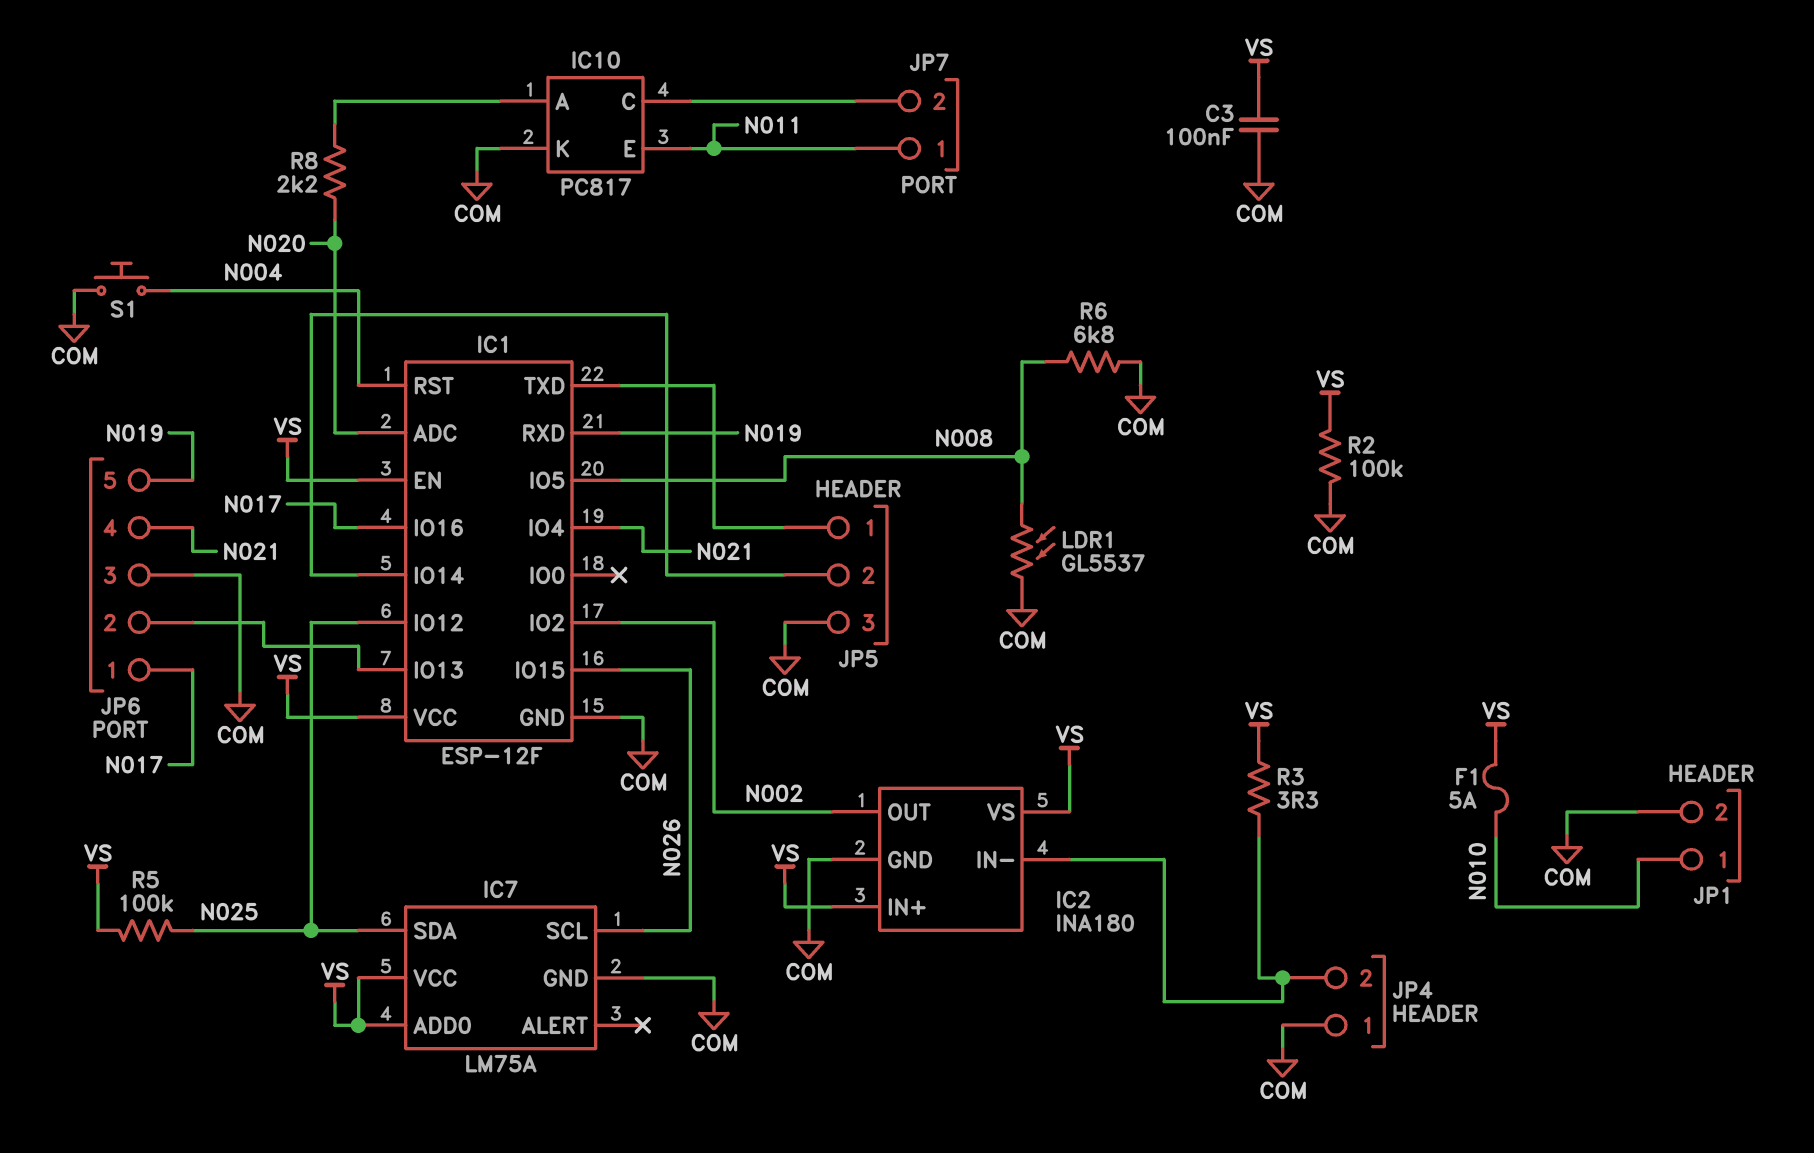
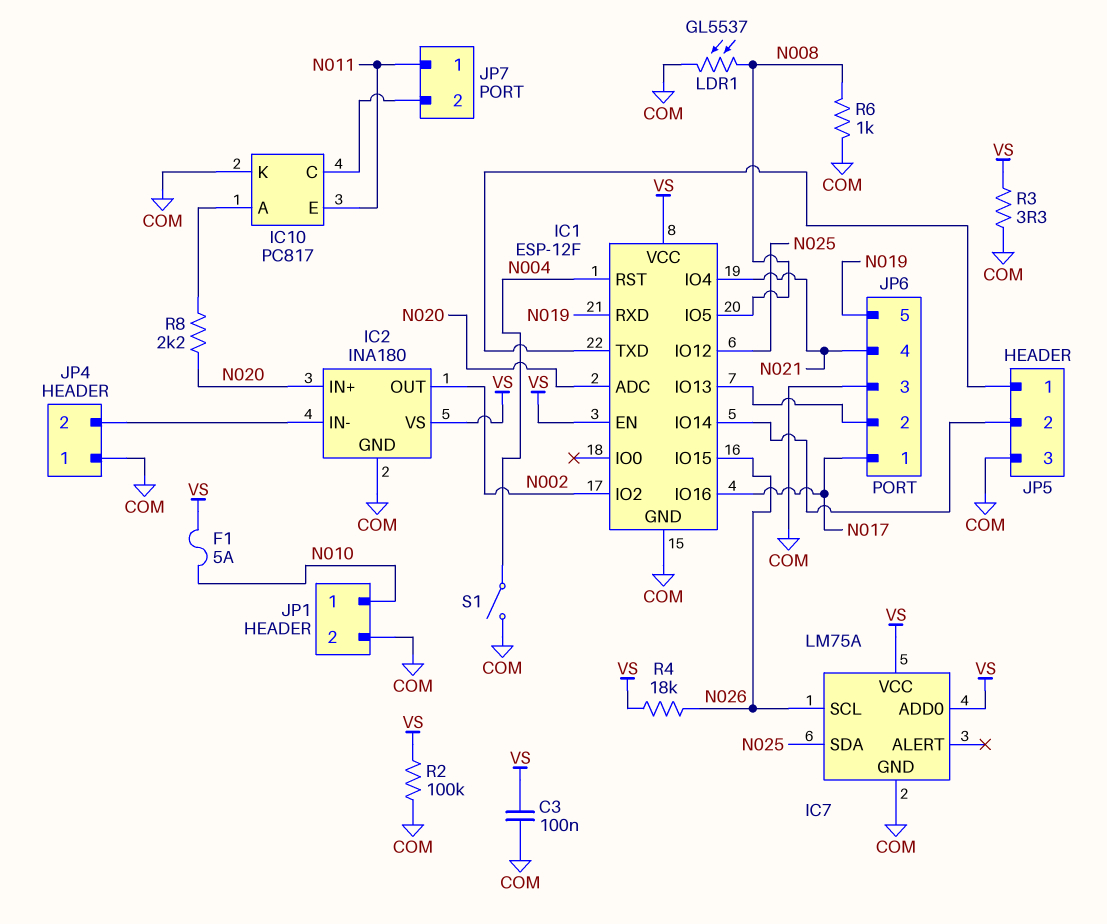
IC2 pin IN+: VS -> N020
R3: 3.3 (IC2/IN-, VS) -> 3.3 (COM, VS)
R4: none -> 18k (N026, VS)
R5: 100k (N025, VS) -> none
R6: 6.8k (COM, N008) -> 1k (COM, N008)
S1: button (COM, N004) -> switch (COM, N004)

